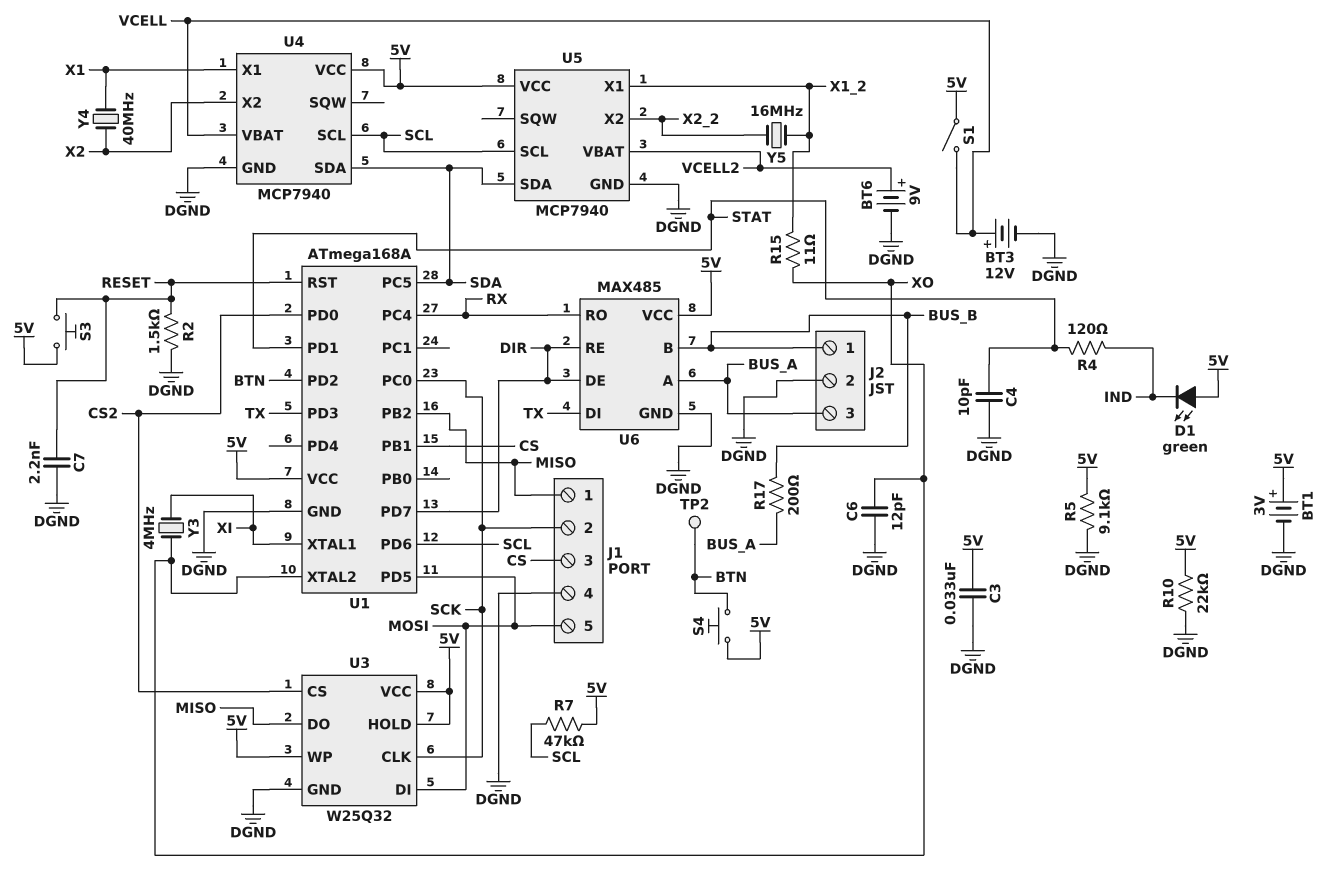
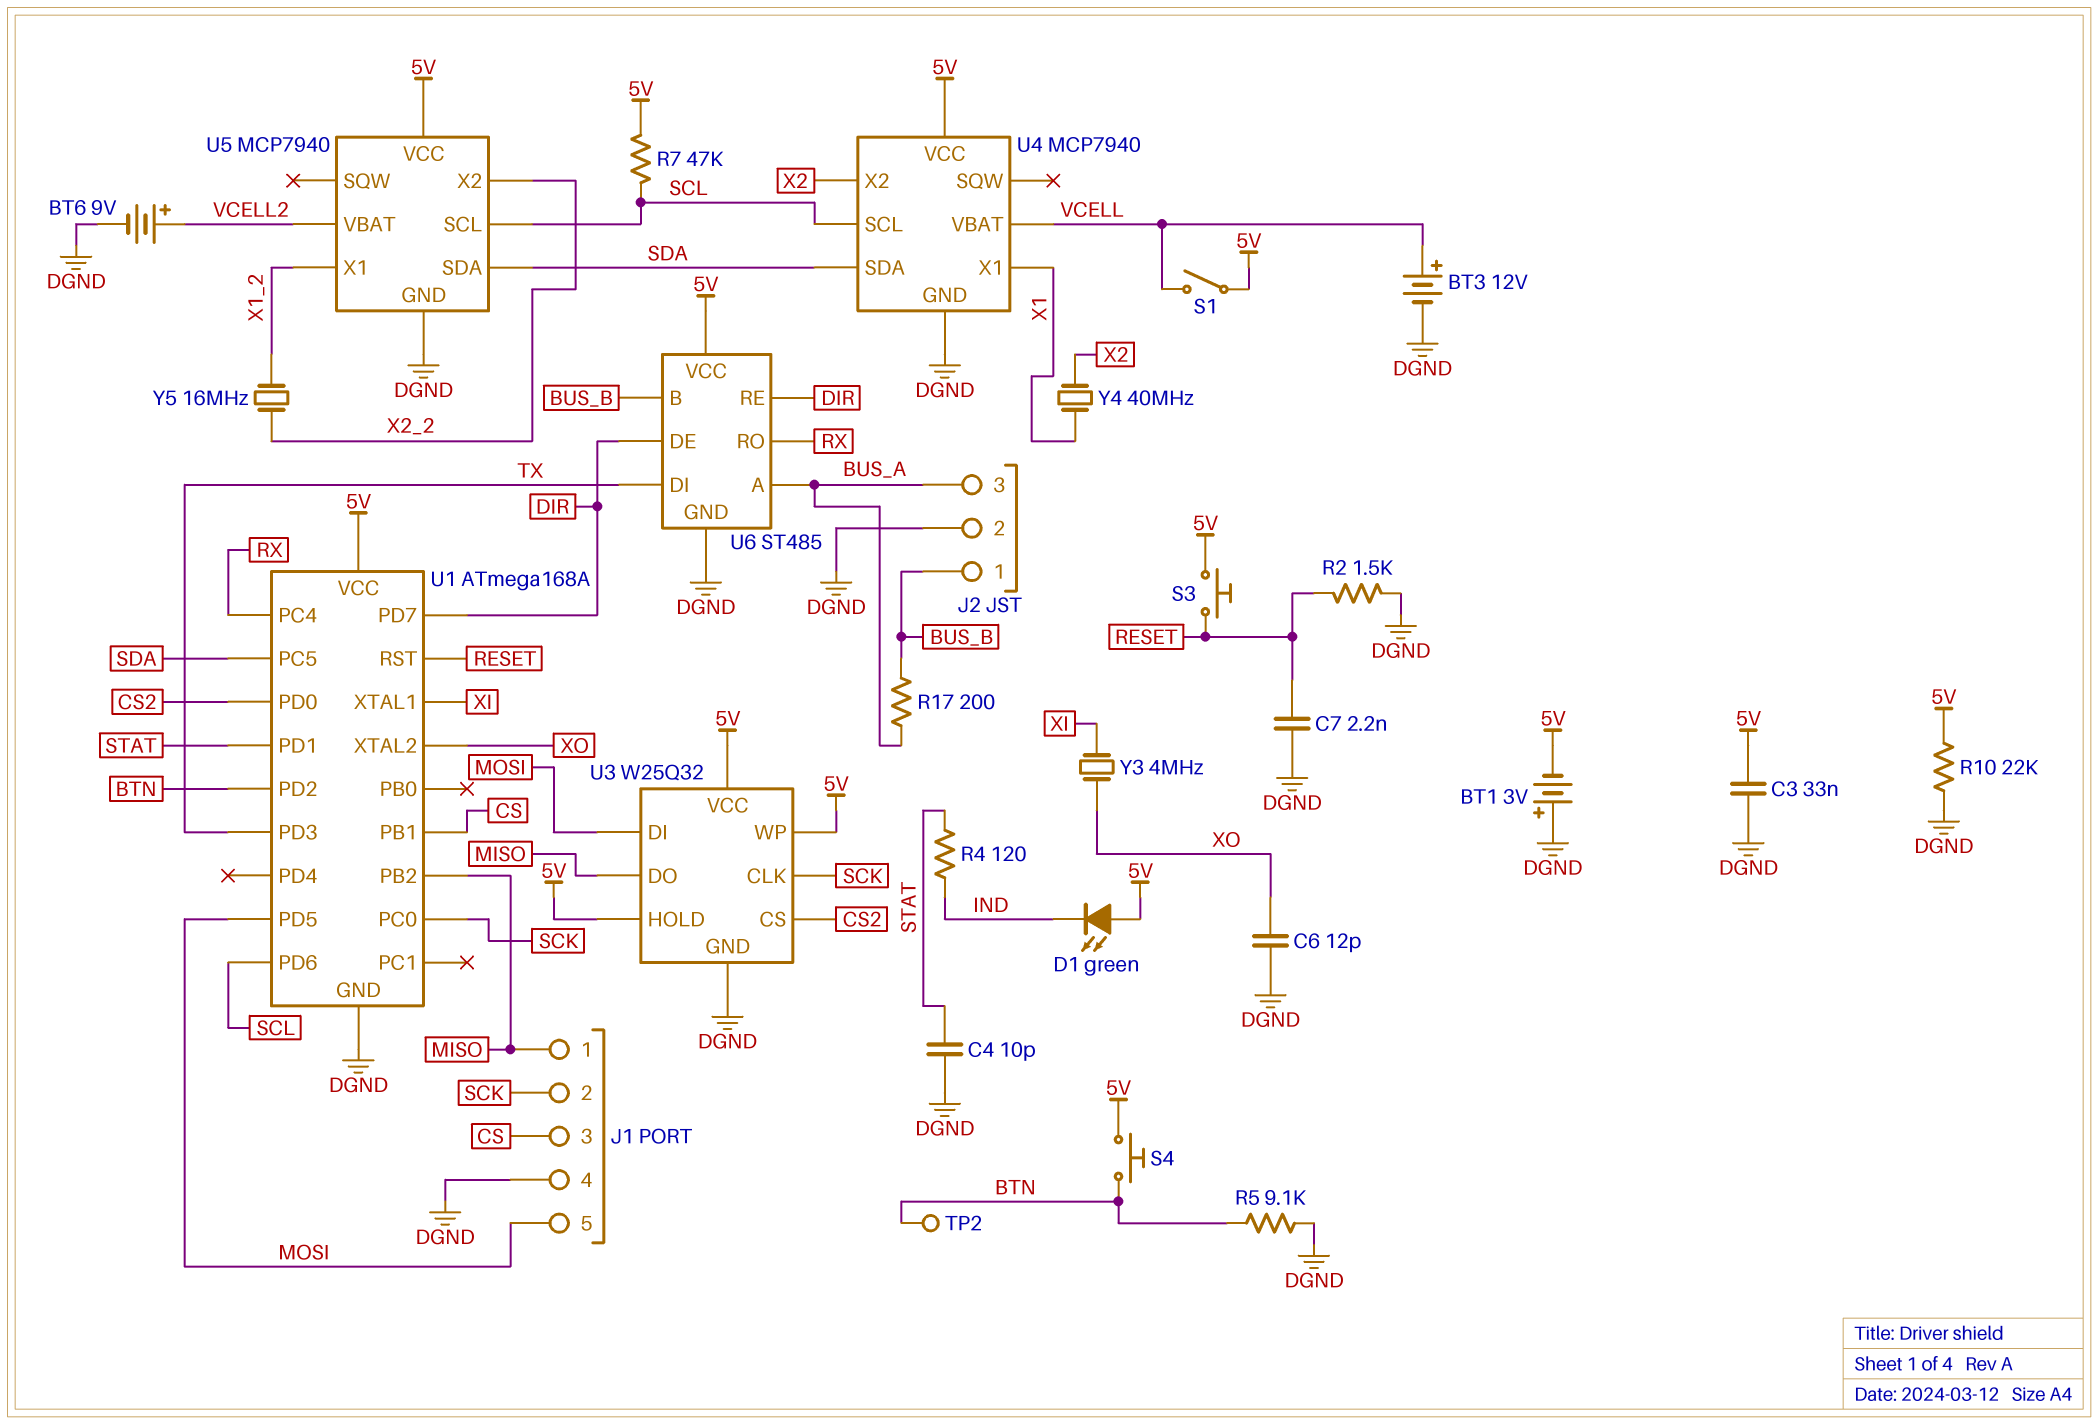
BT1: 3V (plus 5V, minus DGND) -> 3V (plus DGND, minus 5V)
R5: 9.1k (5V, DGND) -> 9.1k (BTN, DGND)
R15: 11 (X1_2, XO) -> none
U6: MAX485 -> ST485

